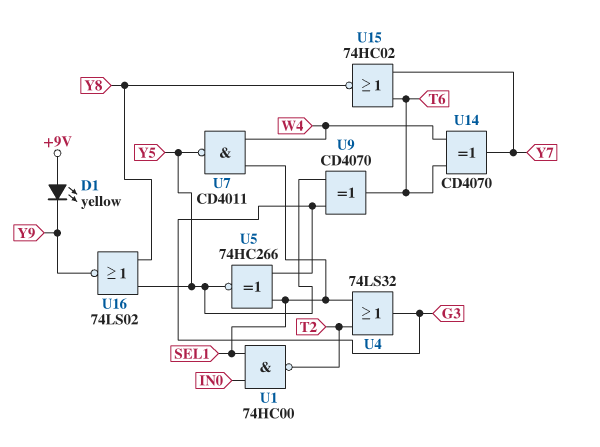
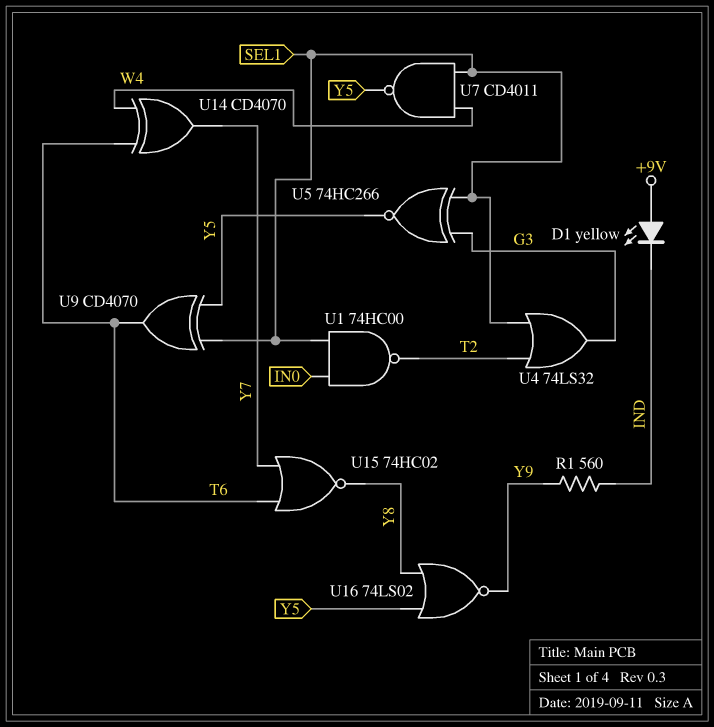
D1: LED yellow (A +9V, K Y9) -> LED yellow (A +9V, K IND)
R1: none -> 560 (IND, Y9)
U9: XOR CD4070 (in G3, in Y5, out T6) -> XOR CD4070 (in SEL1, in Y5, out T6)

